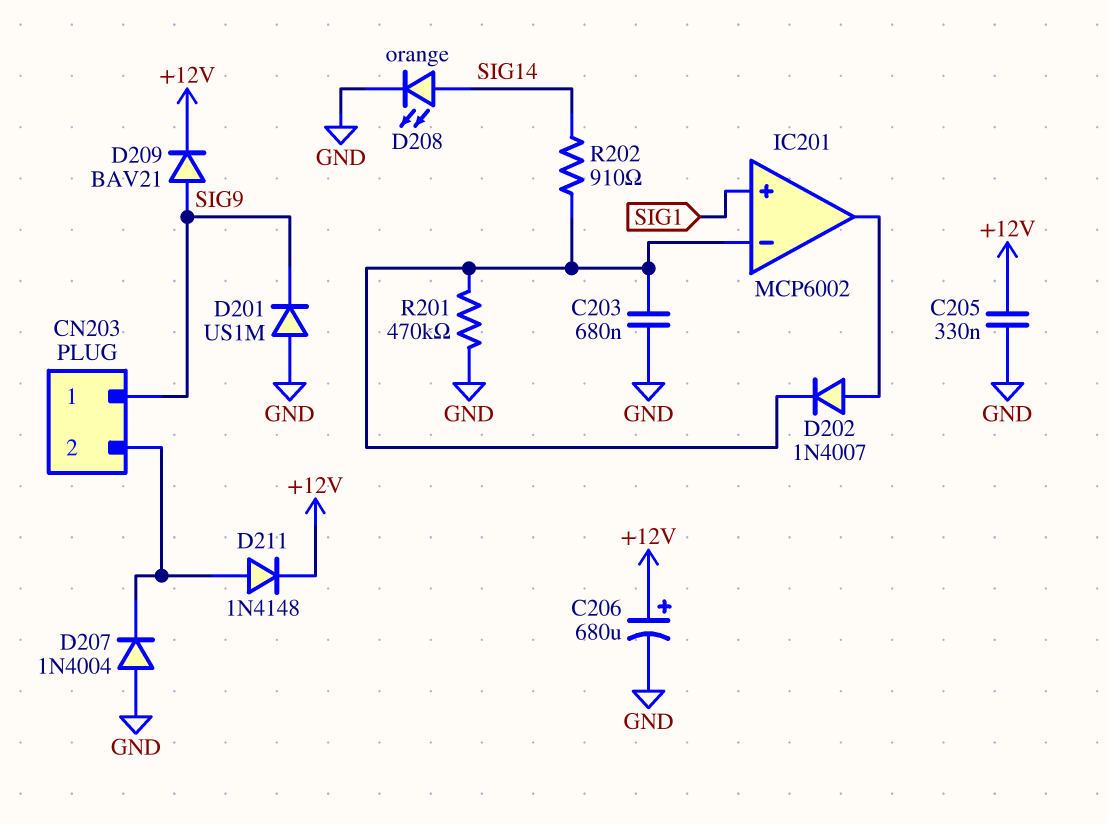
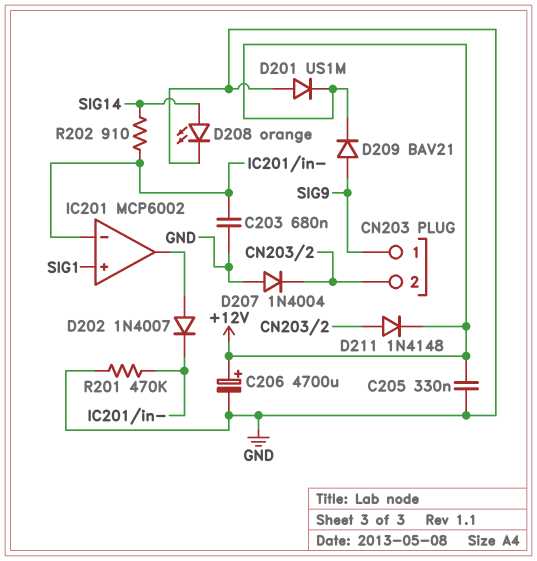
C206: 680uF (plus +12V, minus GND) -> 4700uF (plus +12V, minus GND)
D201: diode US1M (A GND, K SIG9) -> diode US1M (A GND, K +12V)

